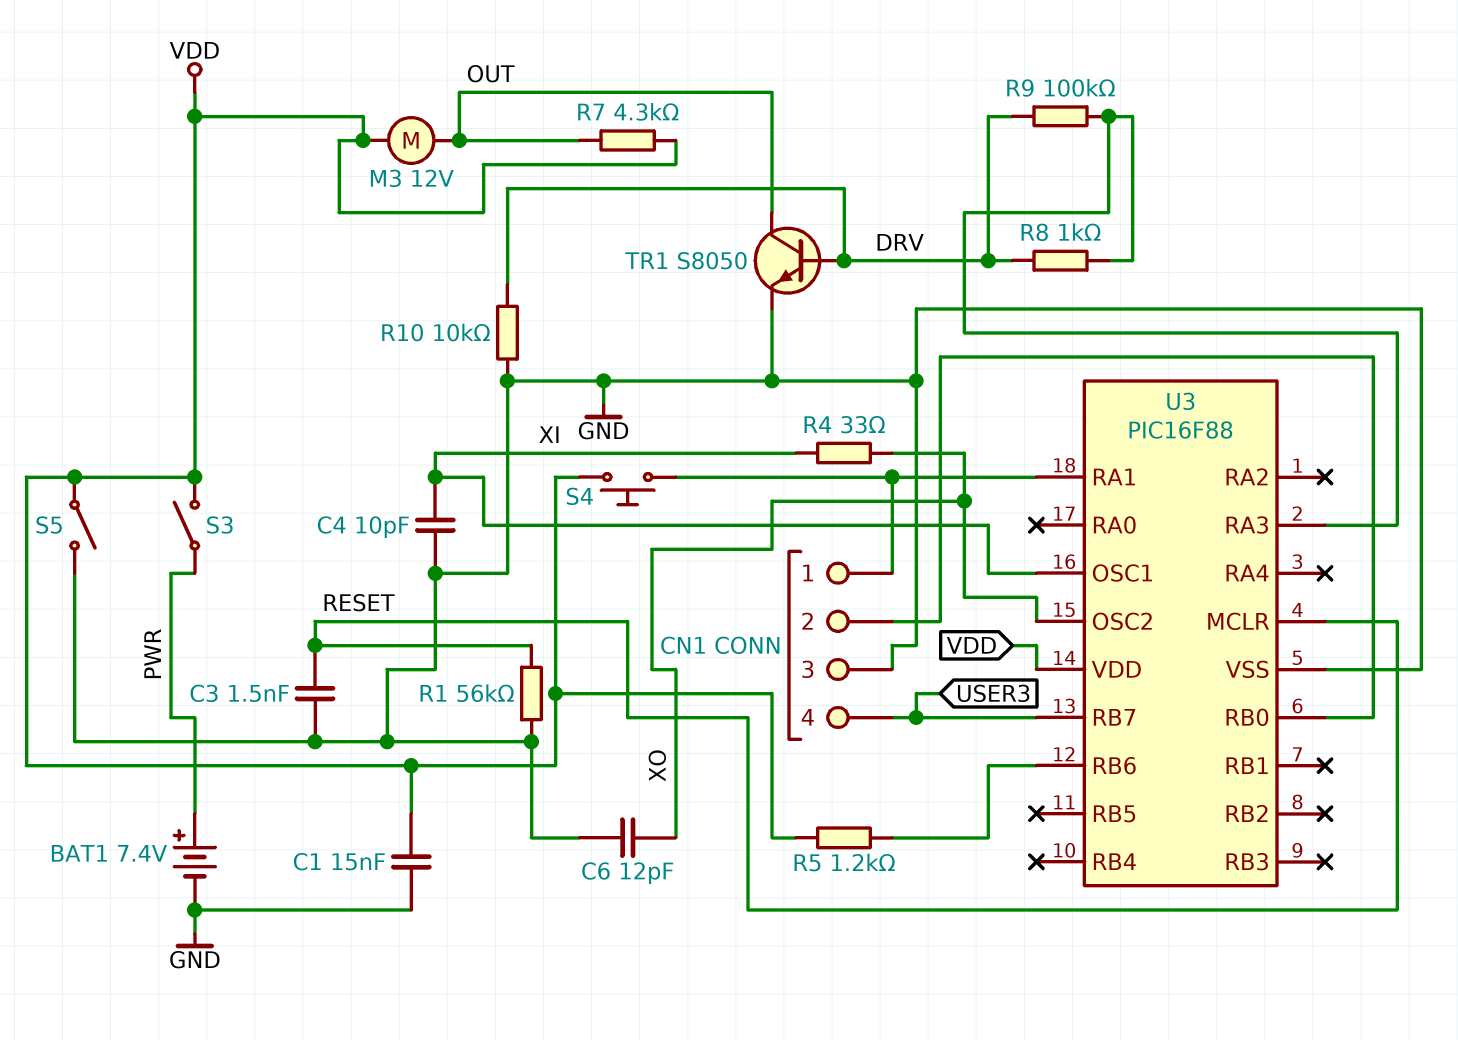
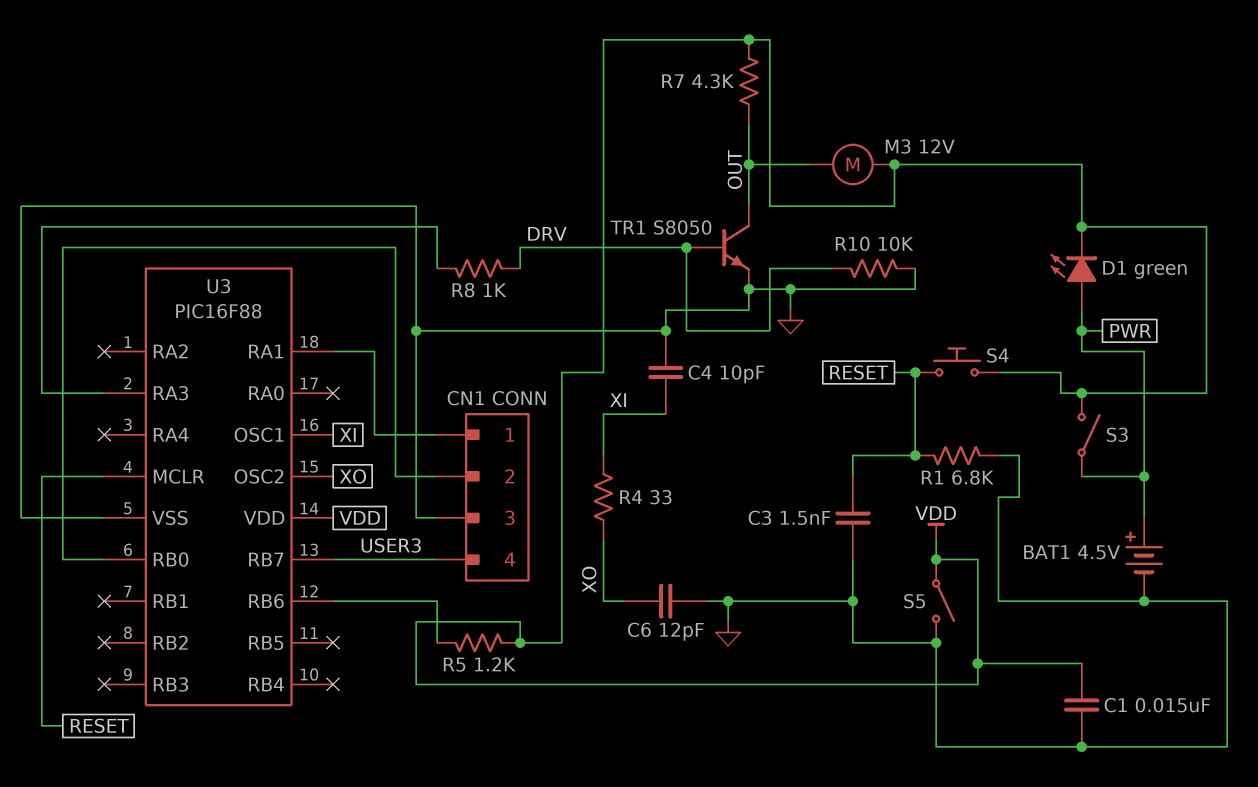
BAT1: 7.4V (plus PWR, minus GND) -> 4.5V (plus PWR, minus GND)
D1: none -> LED green (A PWR, K VDD)
R1: 56k (GND, RESET) -> 6.8k (GND, RESET)
R9: 100k (DRV, U3/RA3) -> none
S4: button (CN1/1, VDD) -> button (RESET, VDD)

